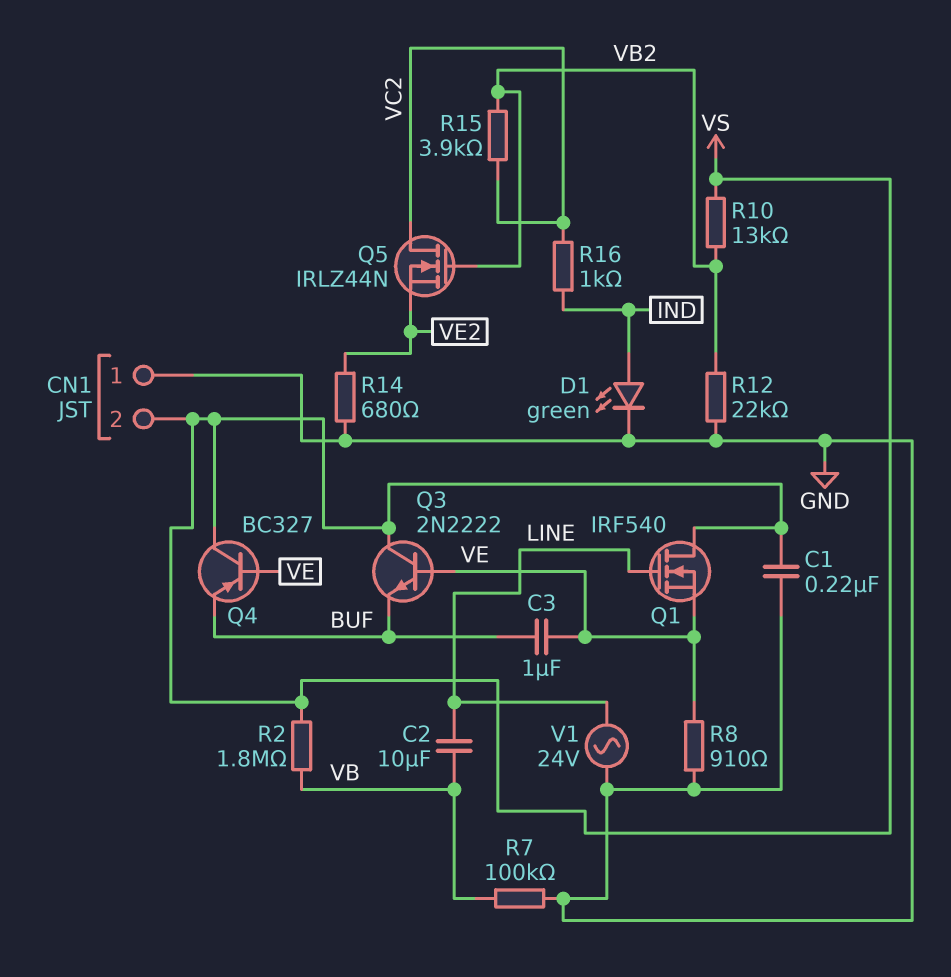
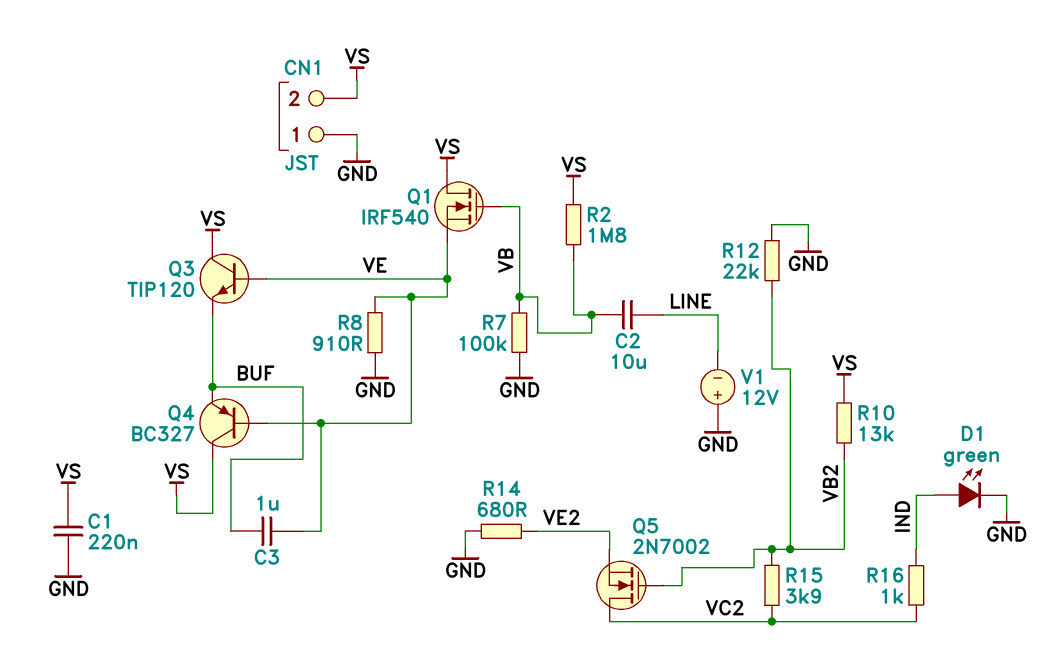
Q1: NMOS IRF540 (G LINE, D VS, S VE) -> NMOS IRF540 (G VB, D VS, S VE)
Q3: NPN 2N2222 (B VE, C VS, E BUF) -> NPN TIP120 (B VE, C VS, E BUF)
Q5: NMOS IRLZ44N (G VB2, D VC2, S VE2) -> NMOS 2N7002 (G VB2, D VC2, S VE2)
V1: AC 24V (GND, LINE) -> 12V (plus GND, minus LINE)

